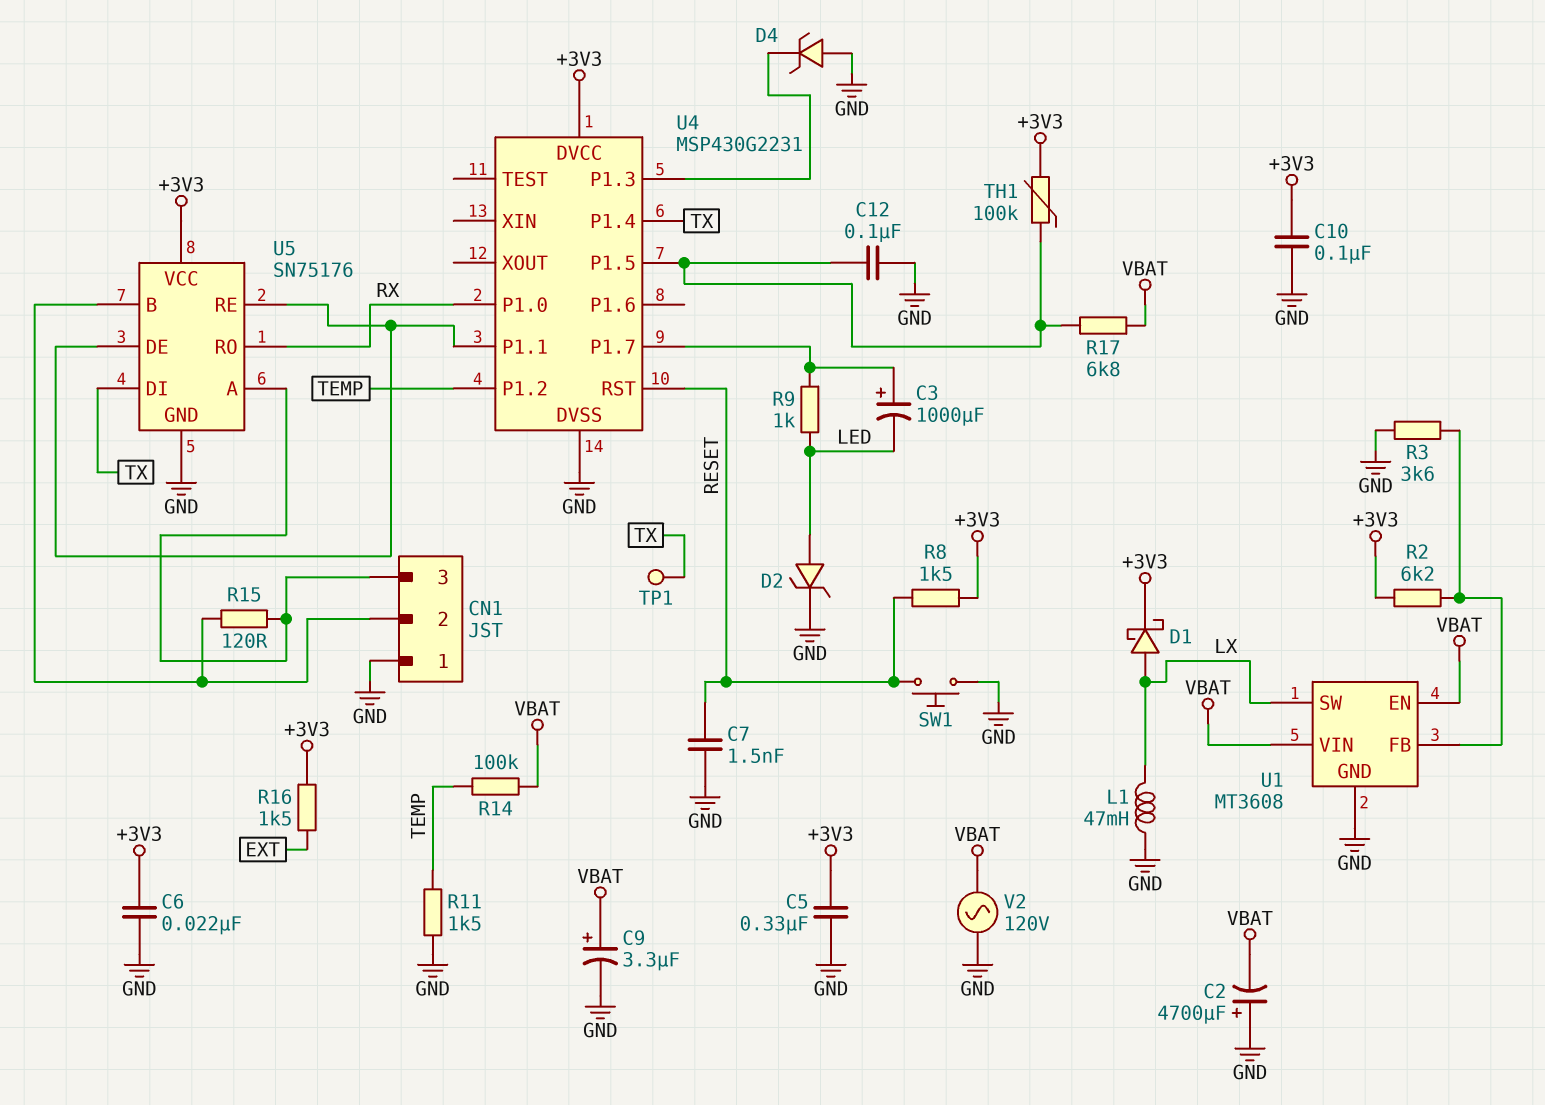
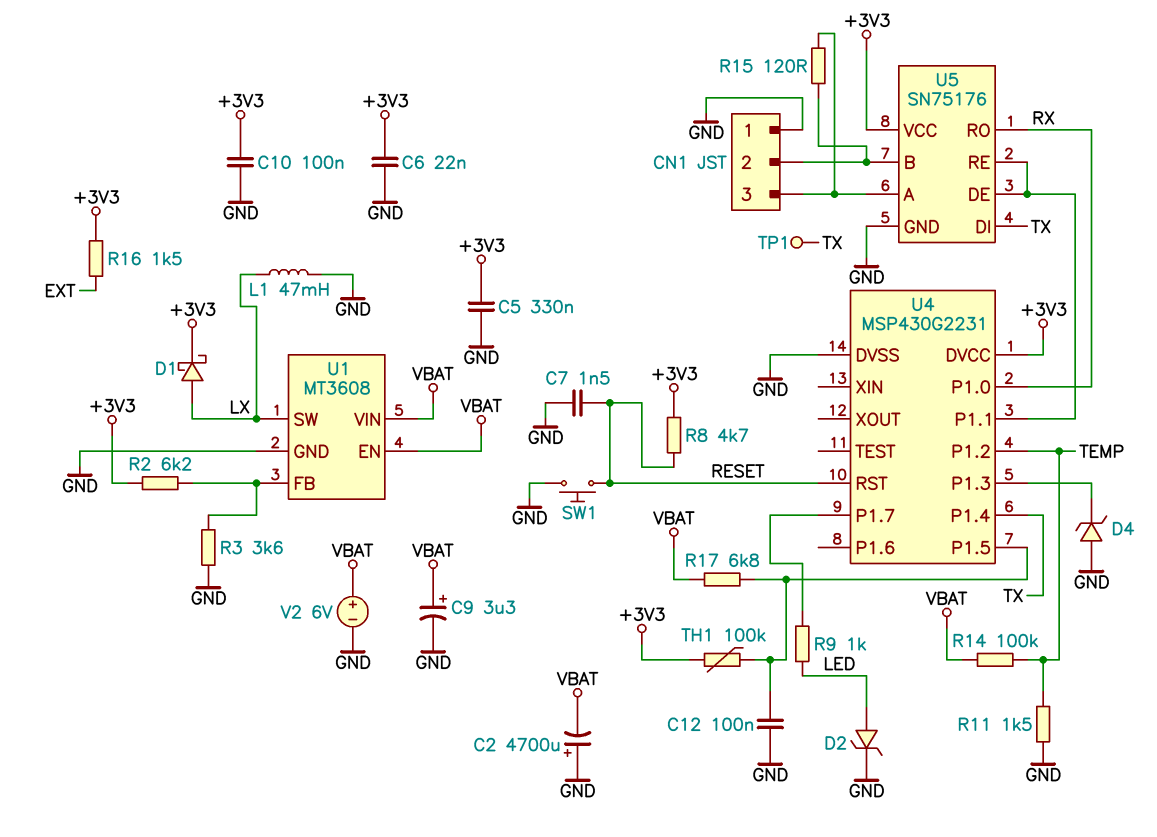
C3: 1000uF (plus U4/P1.7, minus LED) -> none
R8: 1.5k (+3V3, RESET) -> 4.7k (+3V3, RESET)
V2: AC 120V (GND, VBAT) -> 6V (plus VBAT, minus GND)

